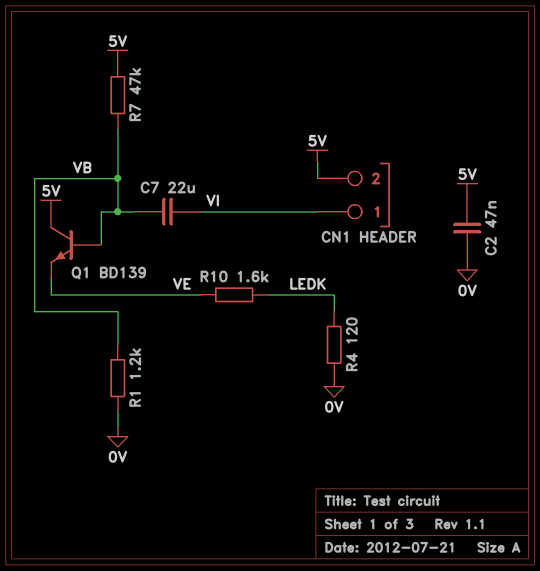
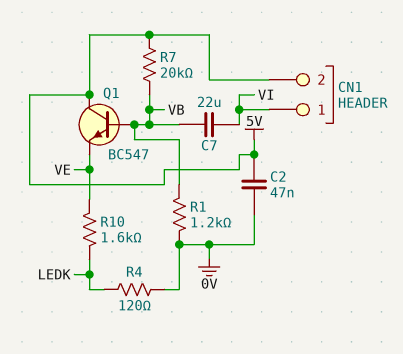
Q1: NPN BD139 (B VB, C 5V, E VE) -> NPN BC547 (B VB, C 5V, E VE)
R7: 47k (5V, VB) -> 20k (5V, VB)

